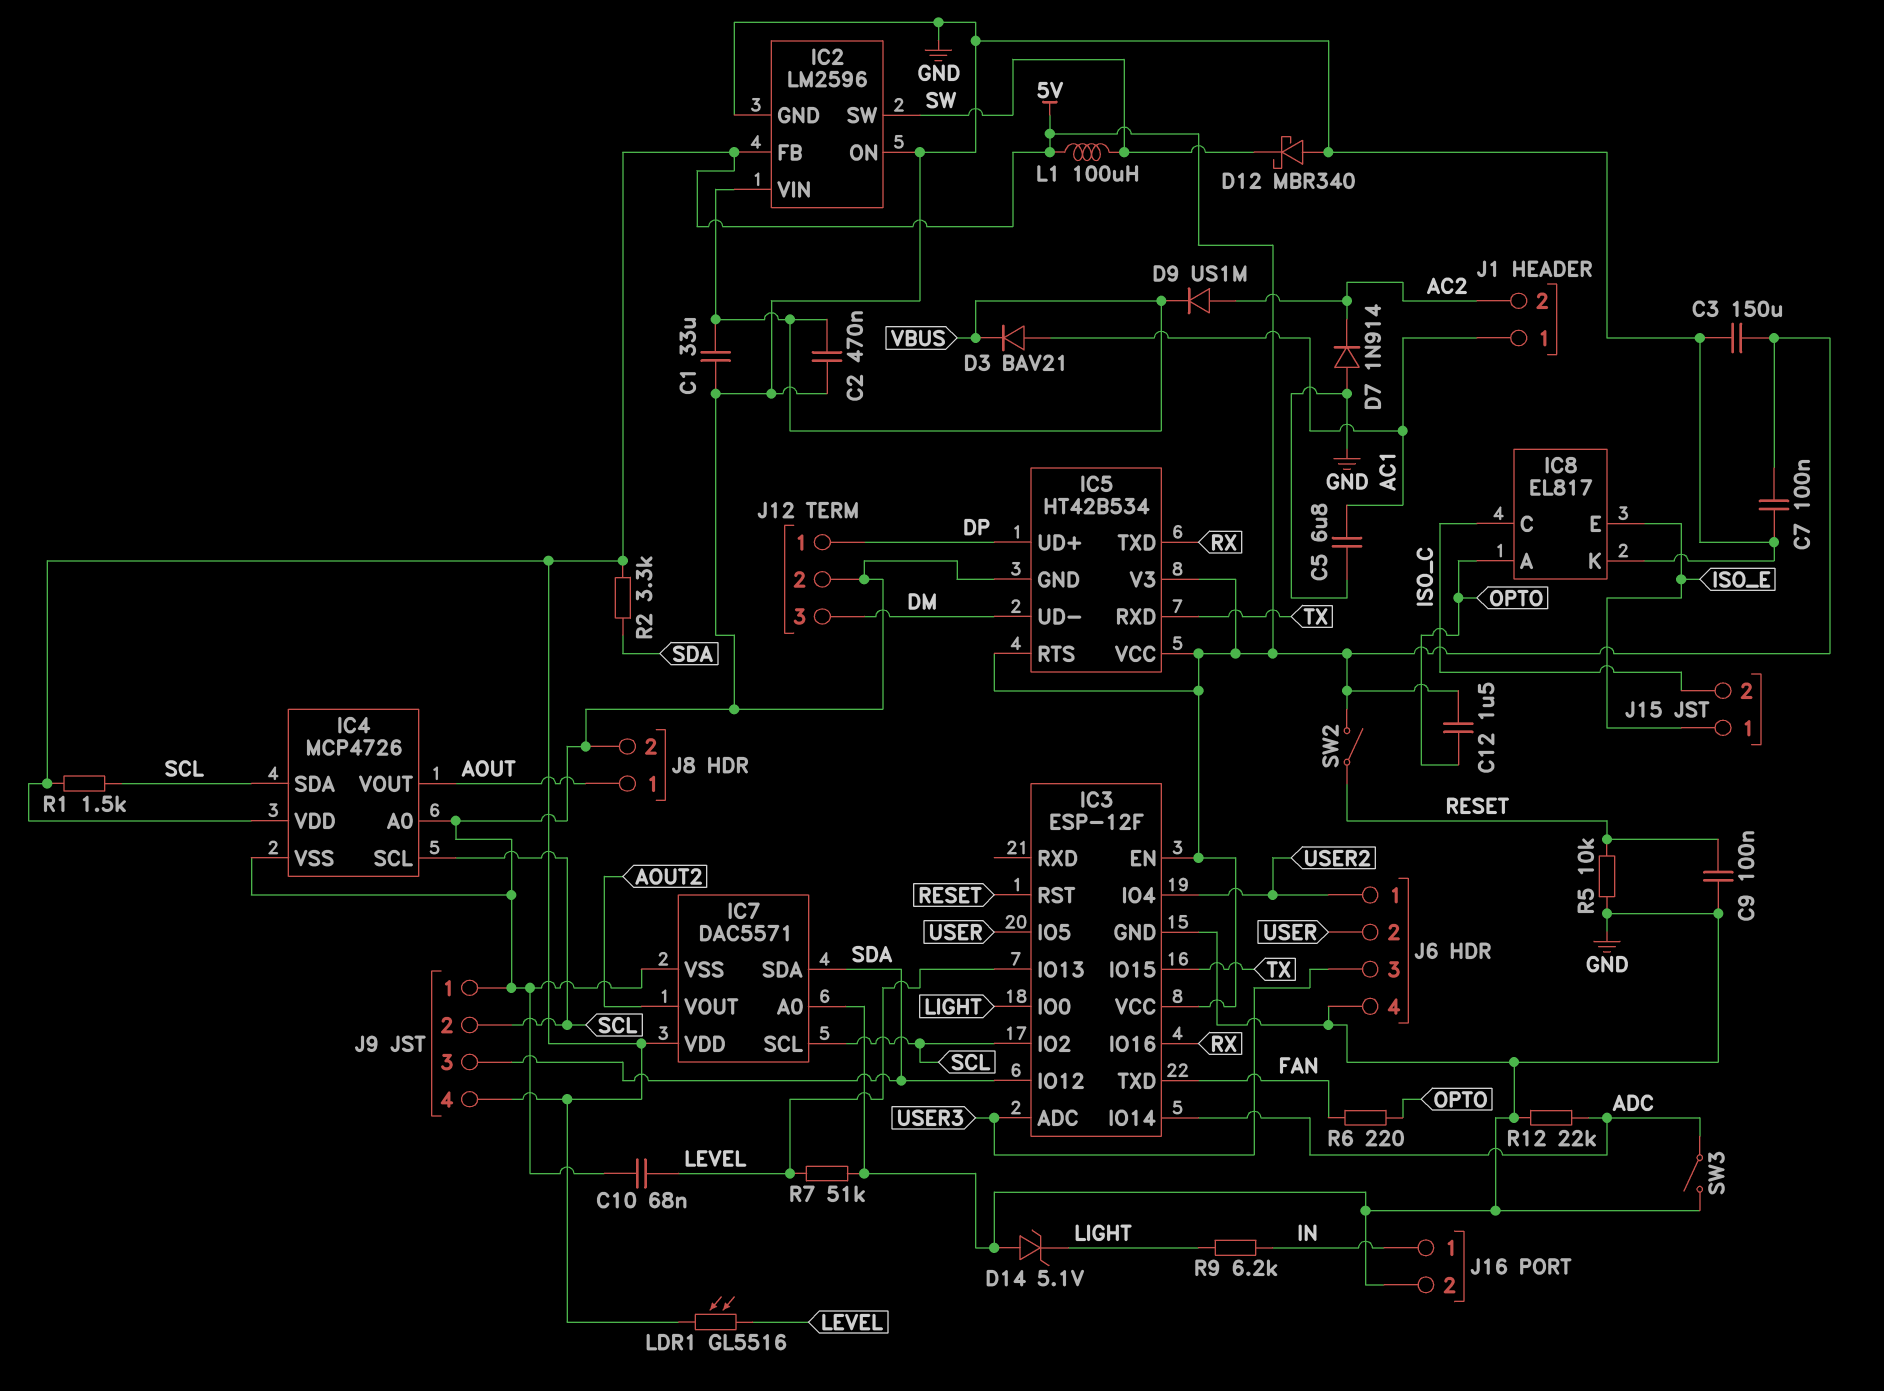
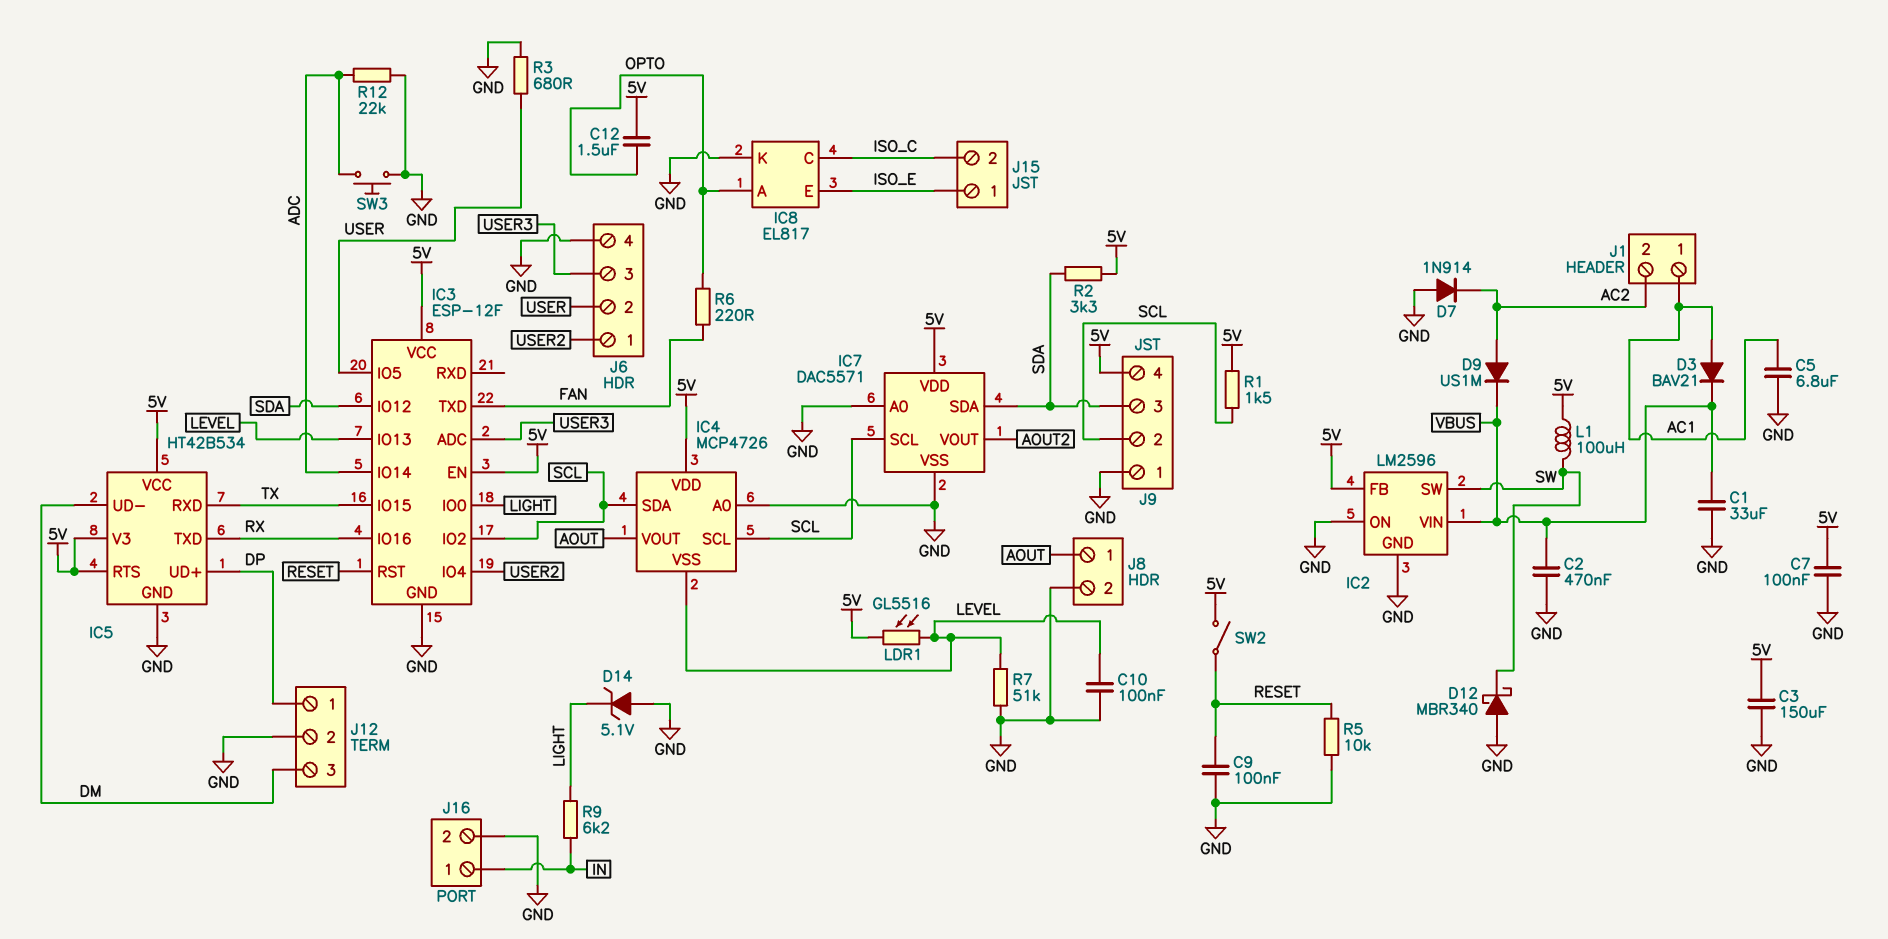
C10: 68nF (GND, LEVEL) -> 100nF (GND, LEVEL)
IC4 pin VSS: GND -> LEVEL
R3: none -> 680 (GND, USER)
SW3: switch (ADC, GND) -> button (ADC, GND)

